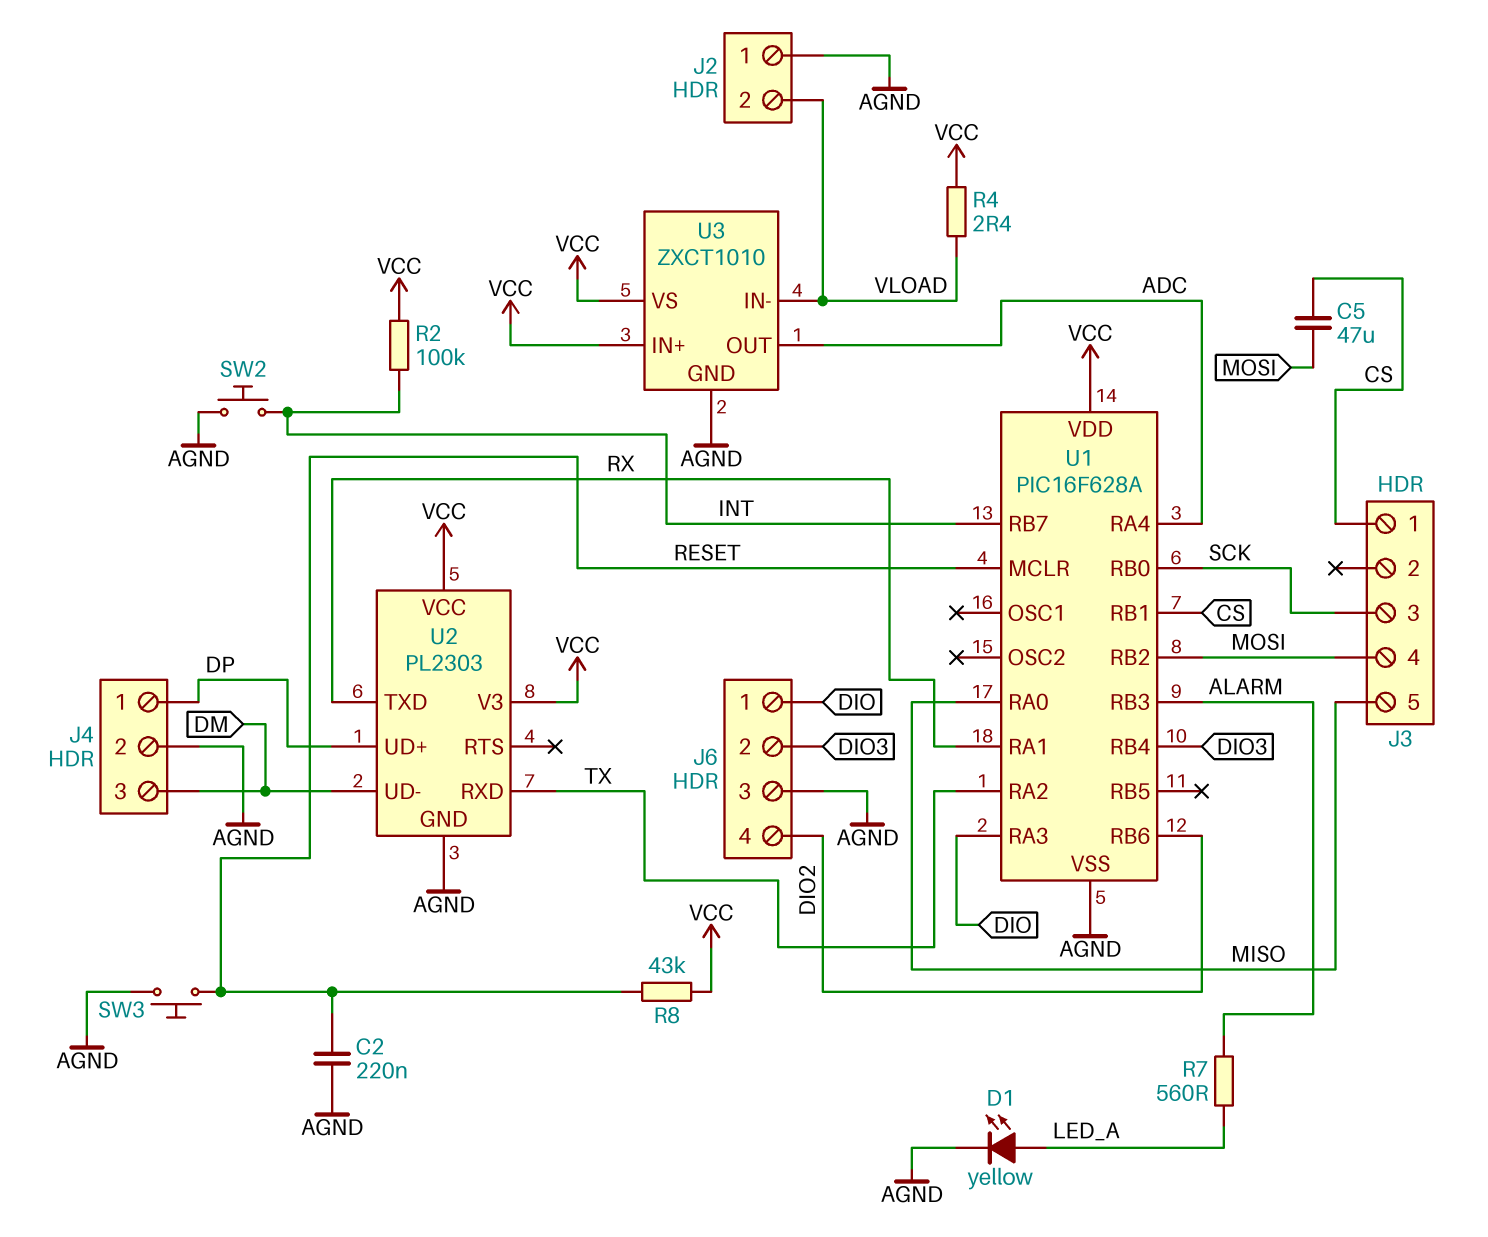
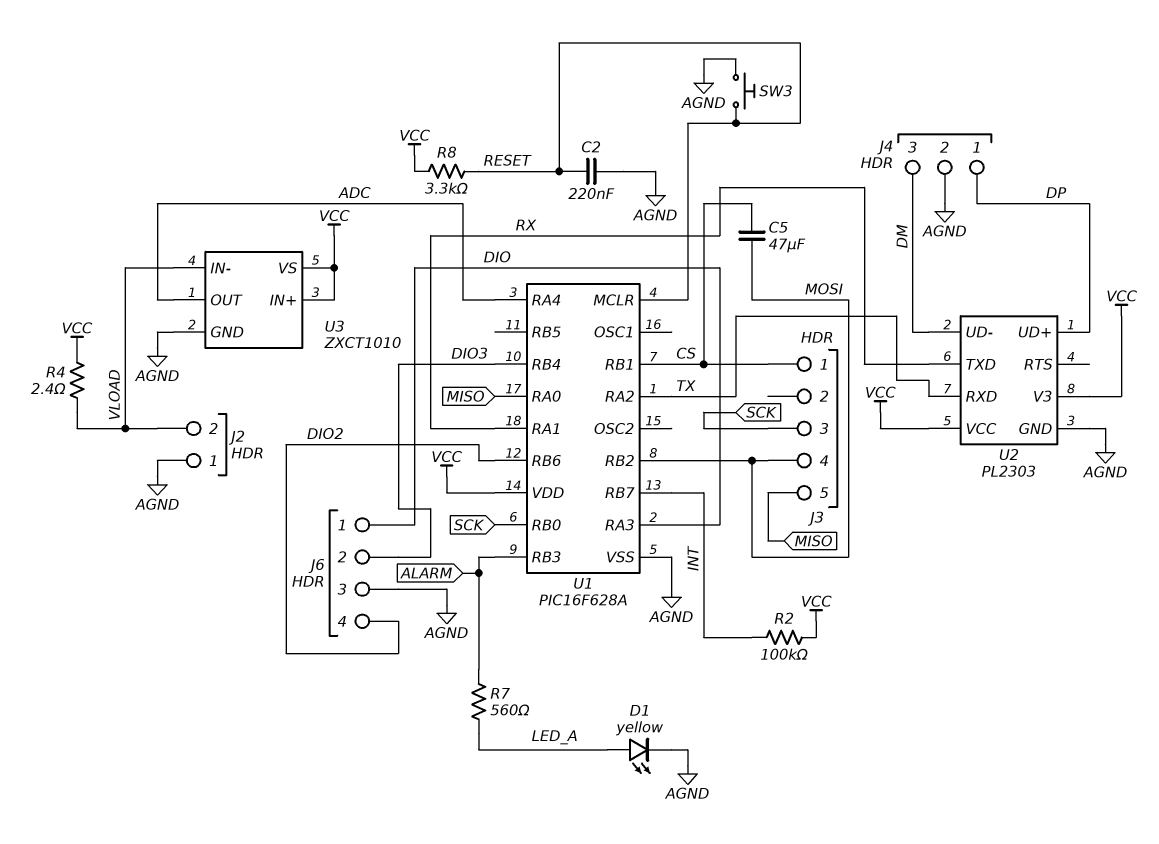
R8: 43k (RESET, VCC) -> 3.3k (RESET, VCC)
SW2: button (AGND, INT) -> none

